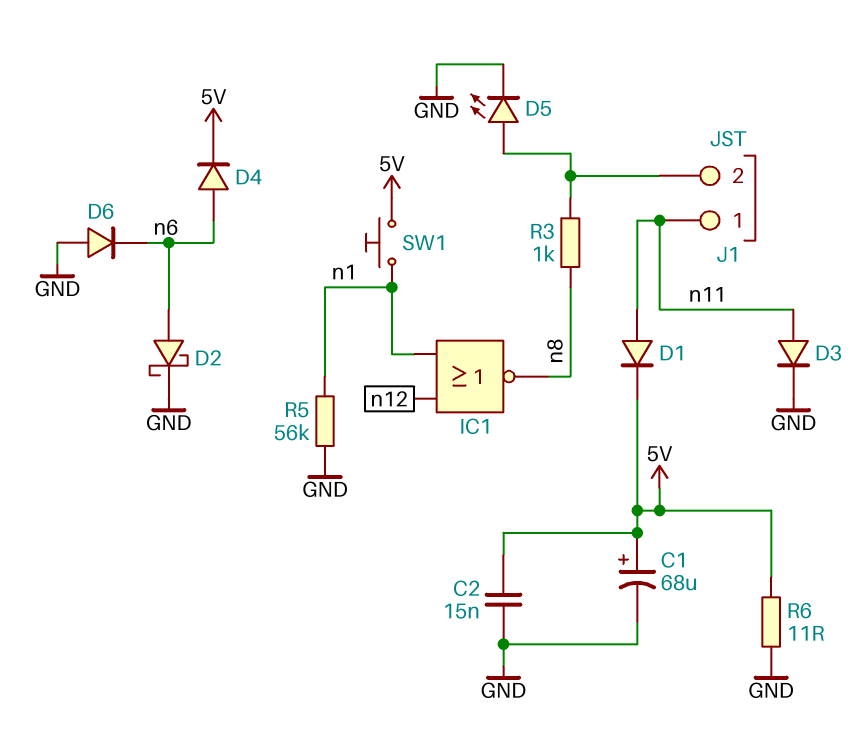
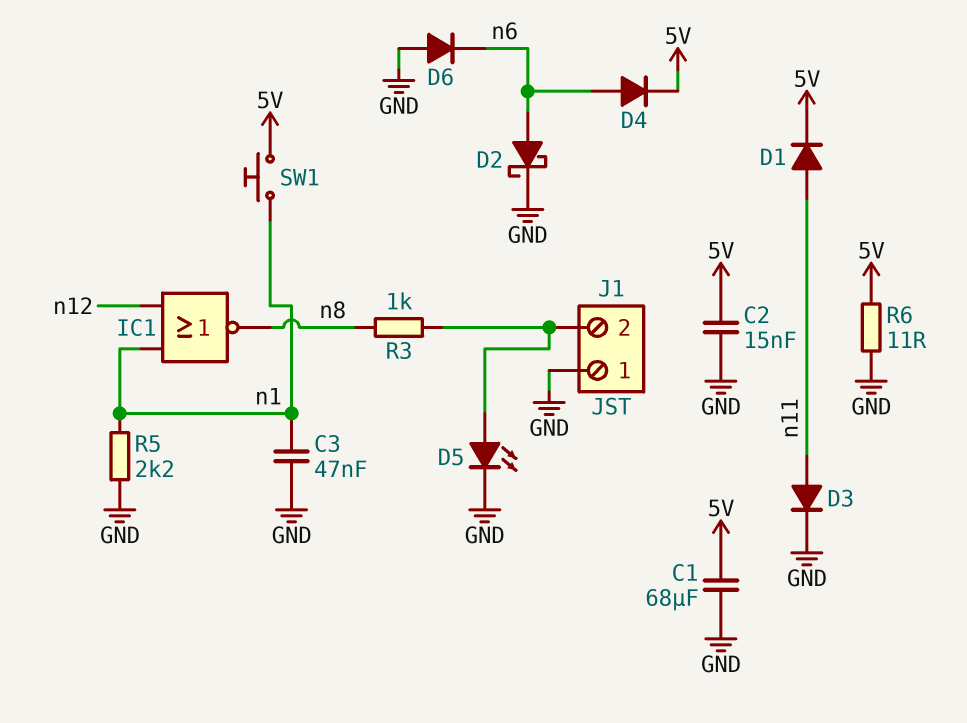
C1: 68uF (plus 5V, minus GND) -> 68uF (5V, GND)
C3: none -> 47nF (GND, n1)
J1 pin 1: n11 -> GND
R5: 56k (GND, n1) -> 2.2k (GND, n1)

